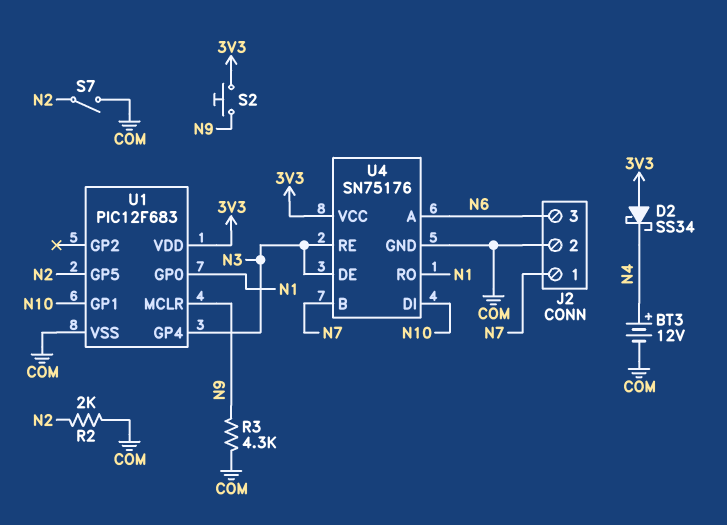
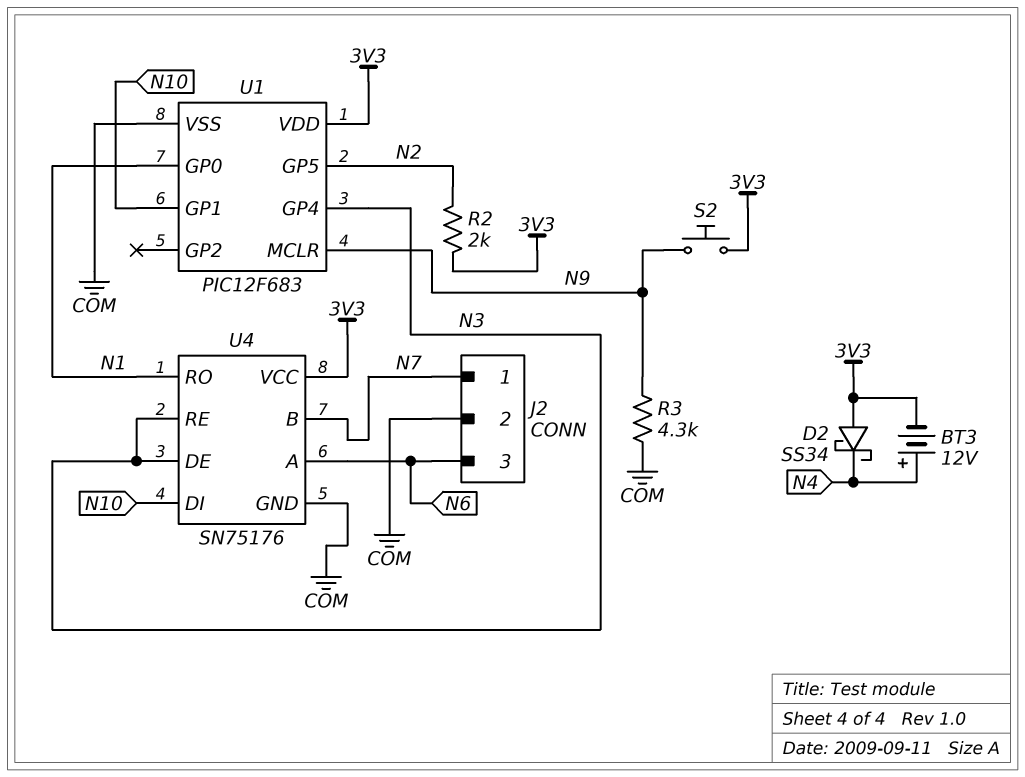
BT3: 12V (plus N4, minus COM) -> 12V (plus N4, minus 3V3)
R2: 2k (COM, N2) -> 2k (3V3, N2)
S7: switch (COM, N2) -> none

